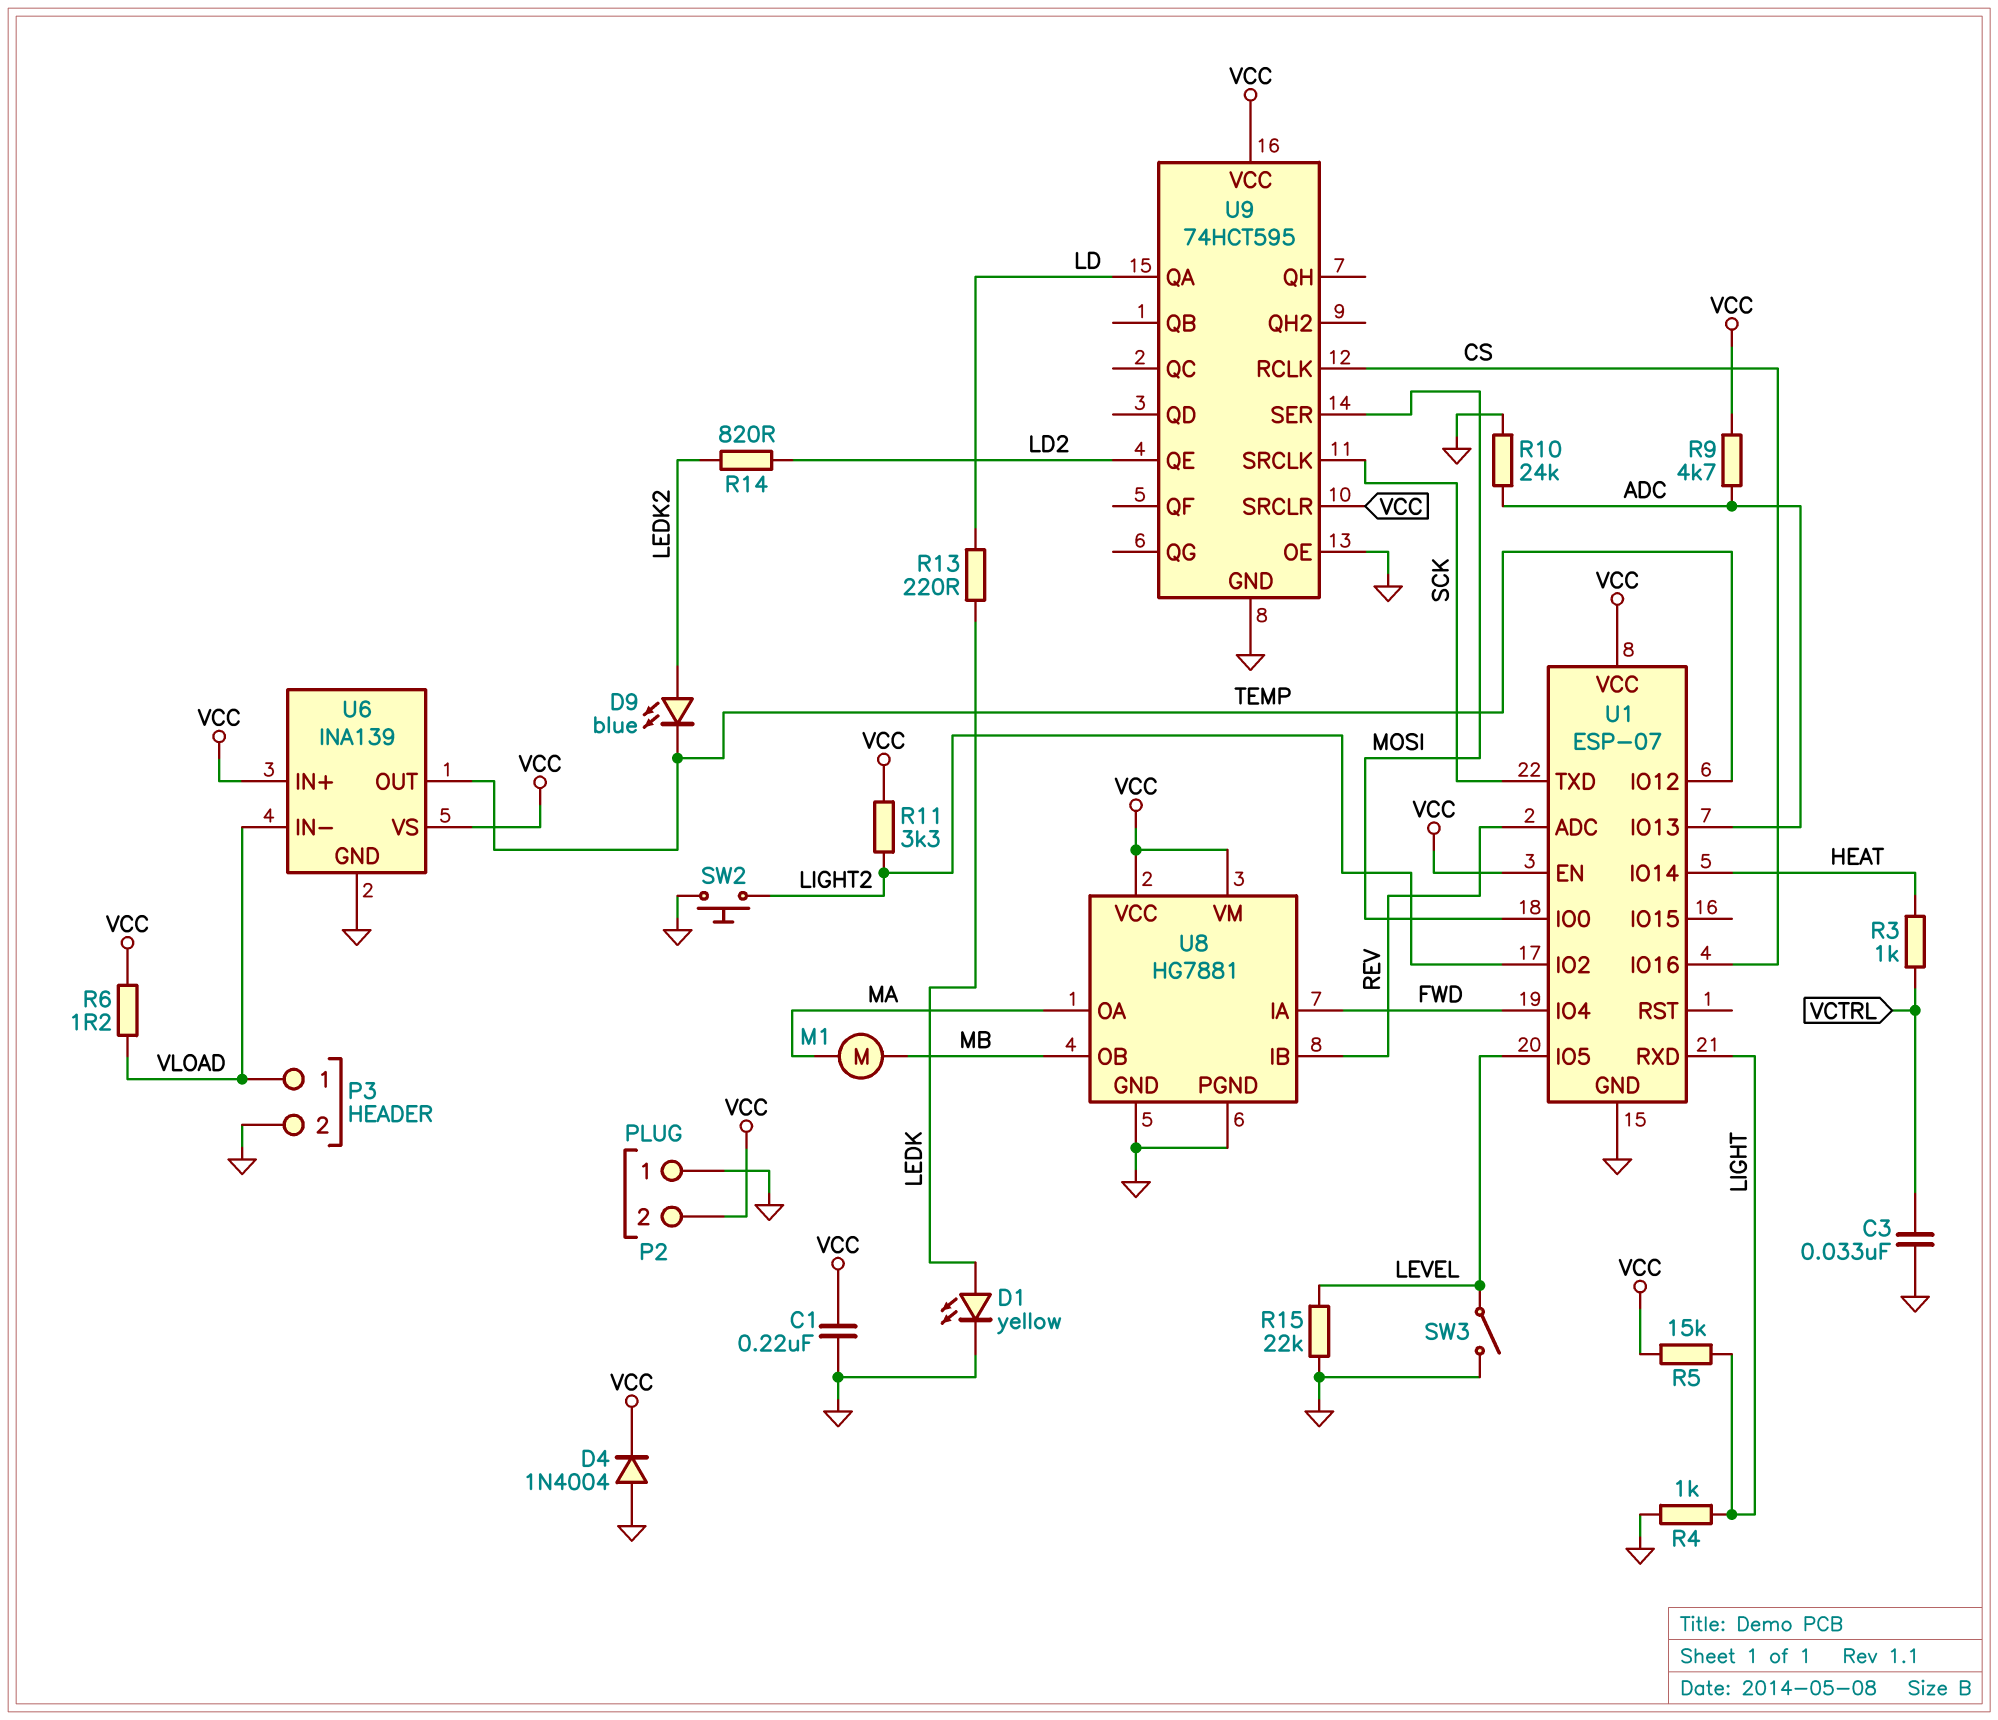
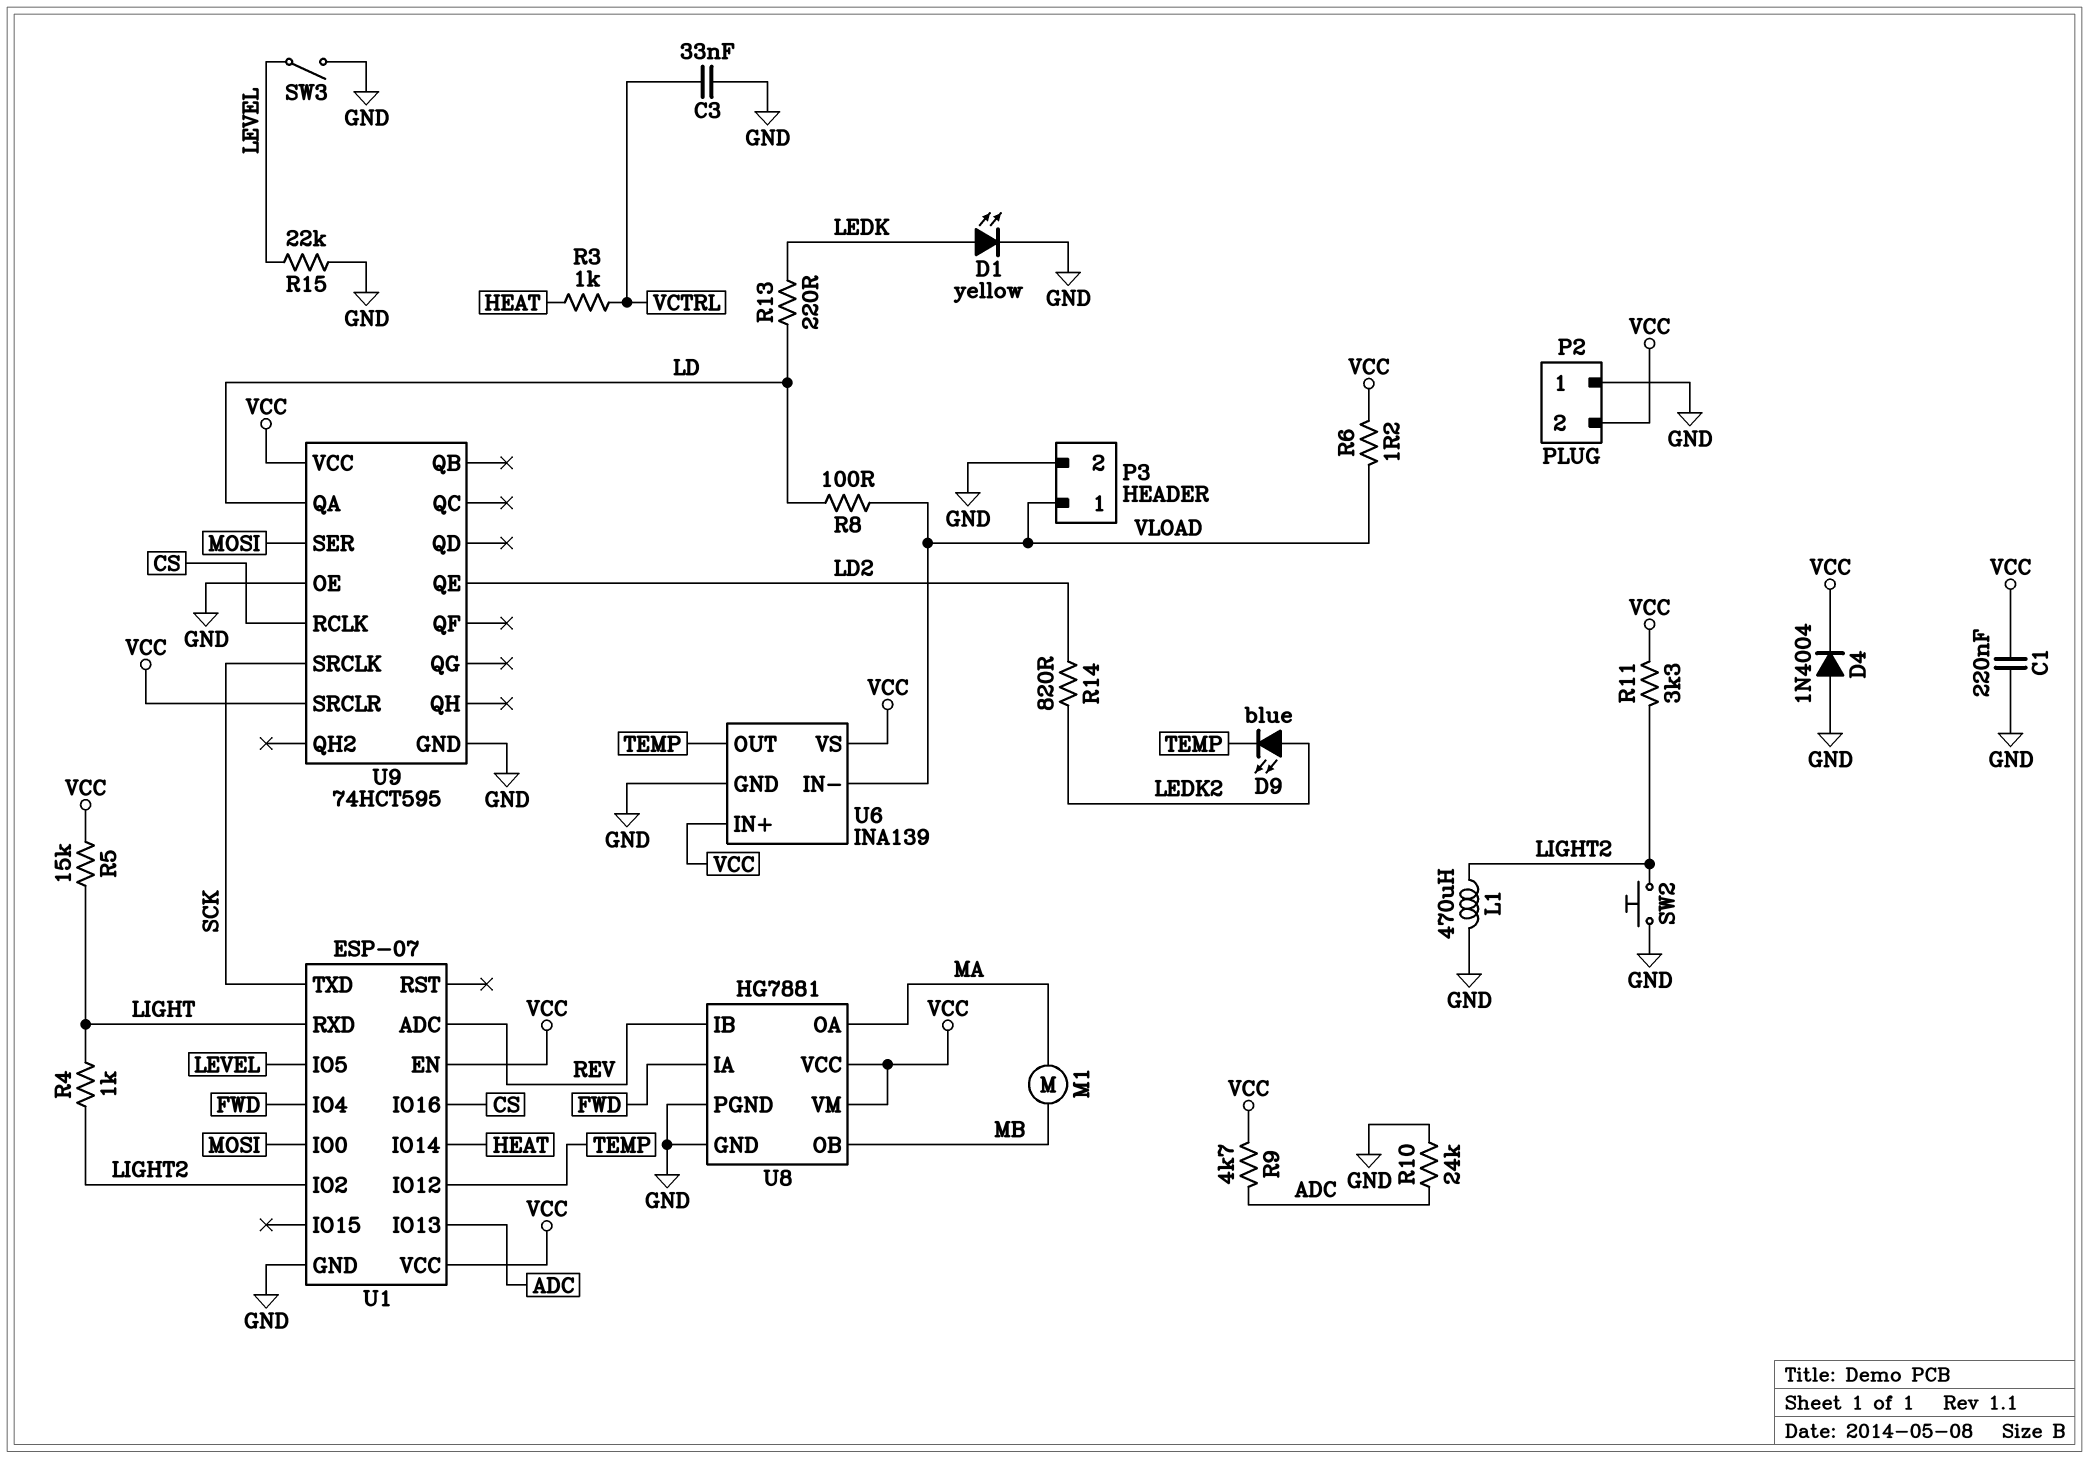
L1: none -> 470uH (GND, LIGHT2)
R4: 1k (GND, LIGHT) -> 1k (LIGHT, LIGHT2)
R8: none -> 100 (LD, VLOAD)

